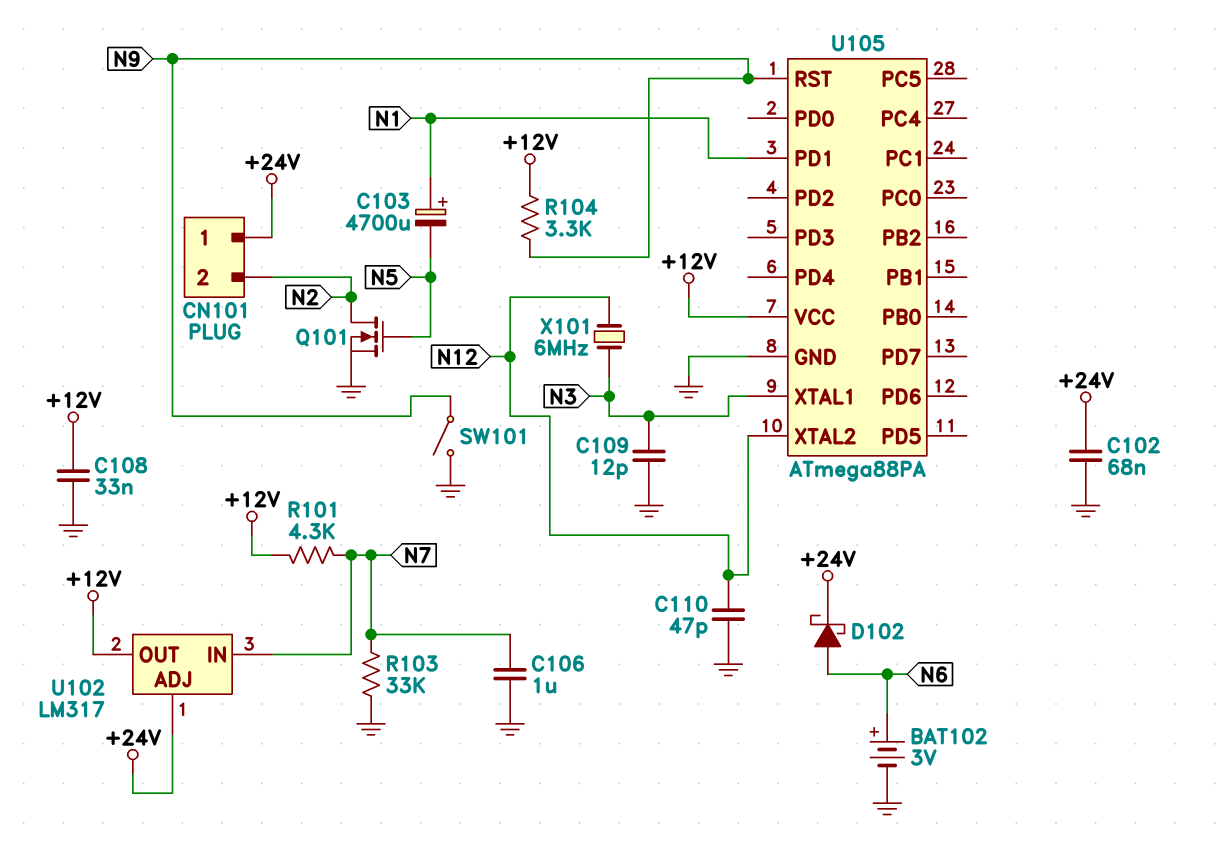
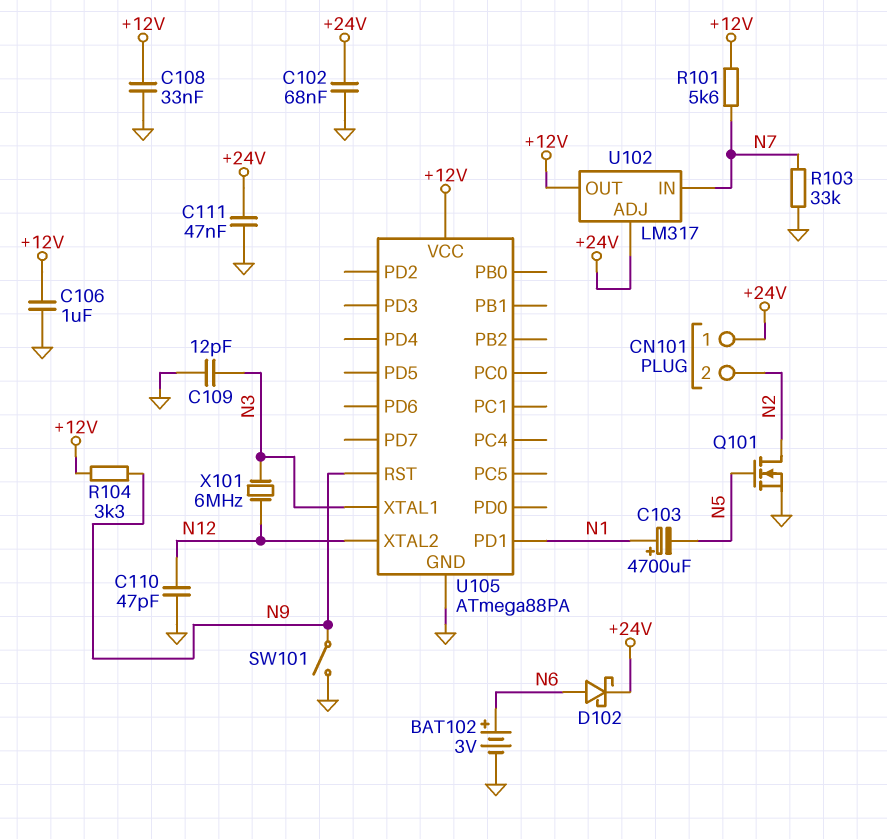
C106: 1uF (GND, N7) -> 1uF (+12V, GND)
C111: none -> 47nF (+24V, GND)
R101: 4.3k (+12V, N7) -> 5.6k (+12V, N7)

